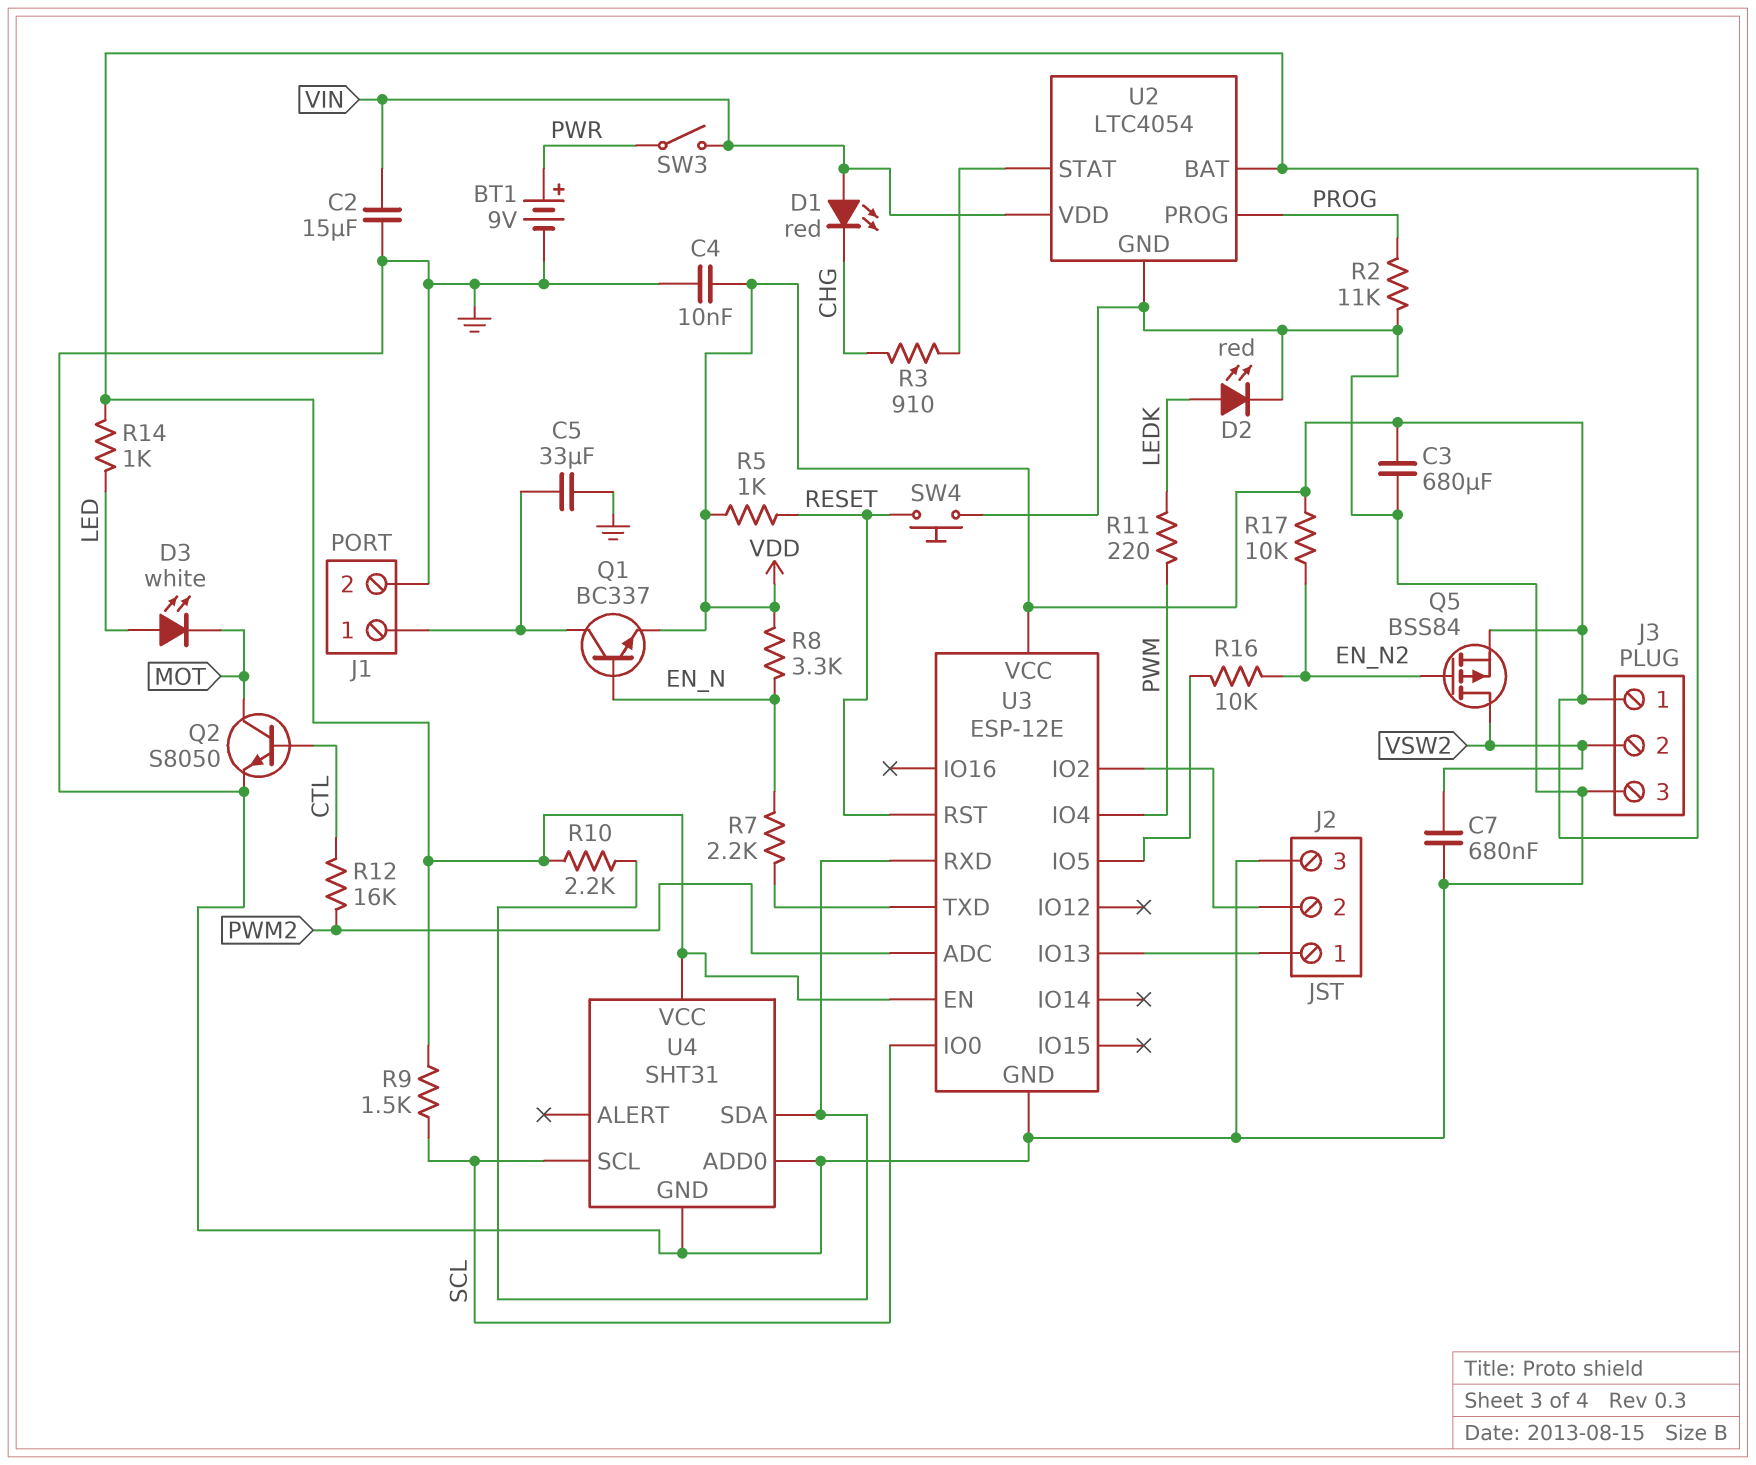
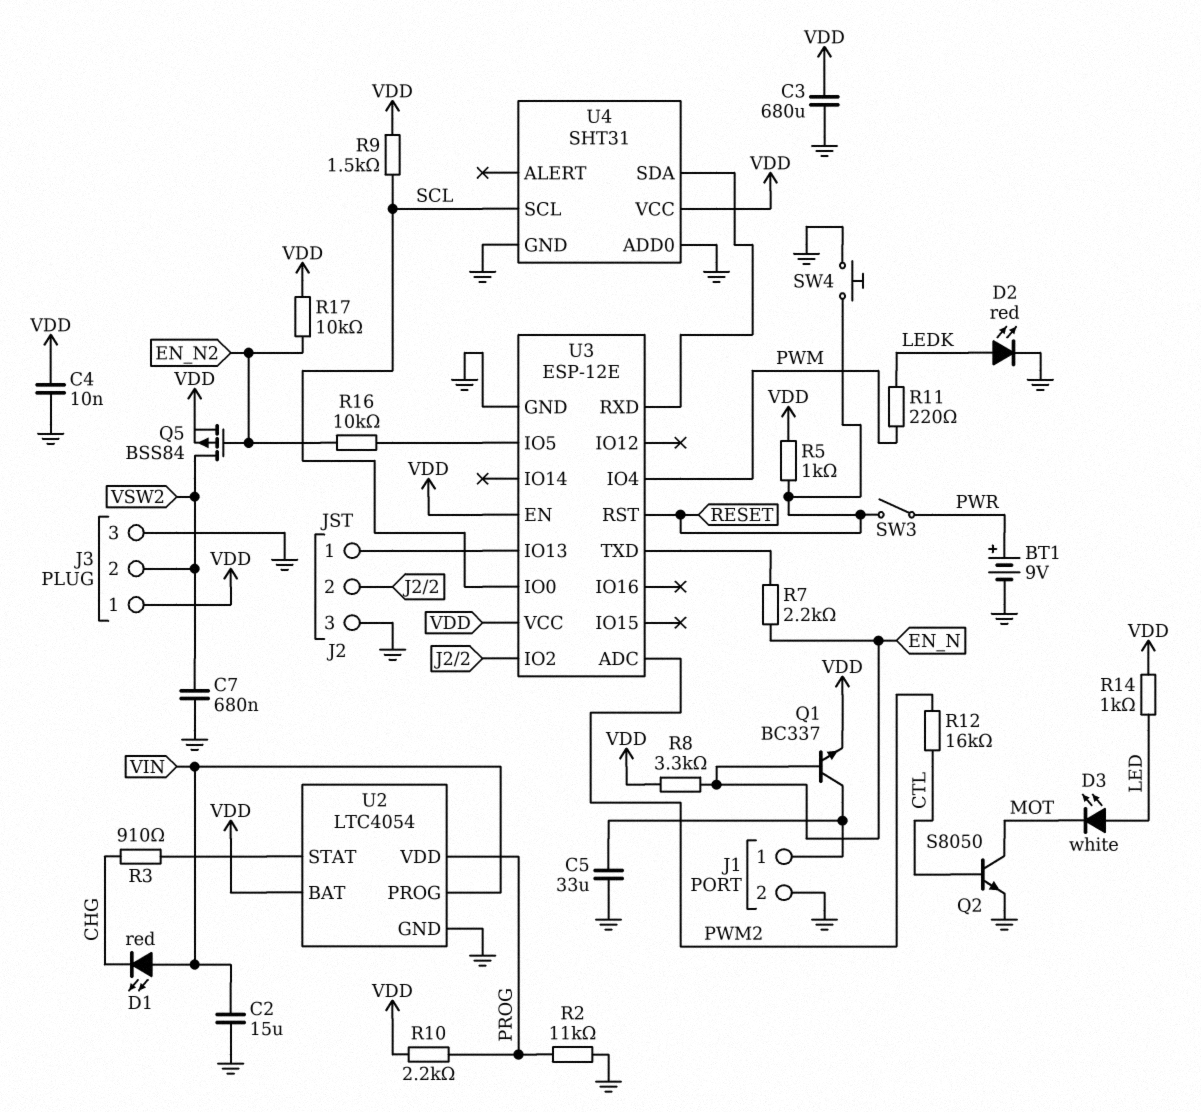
R10: 2.2k (U3/RXD, VDD) -> 2.2k (PROG, VDD)
SW3: switch (PWR, VIN) -> switch (PWR, RESET)
U2 pin PROG: PROG -> VIN
U2 pin VDD: VIN -> PROG

